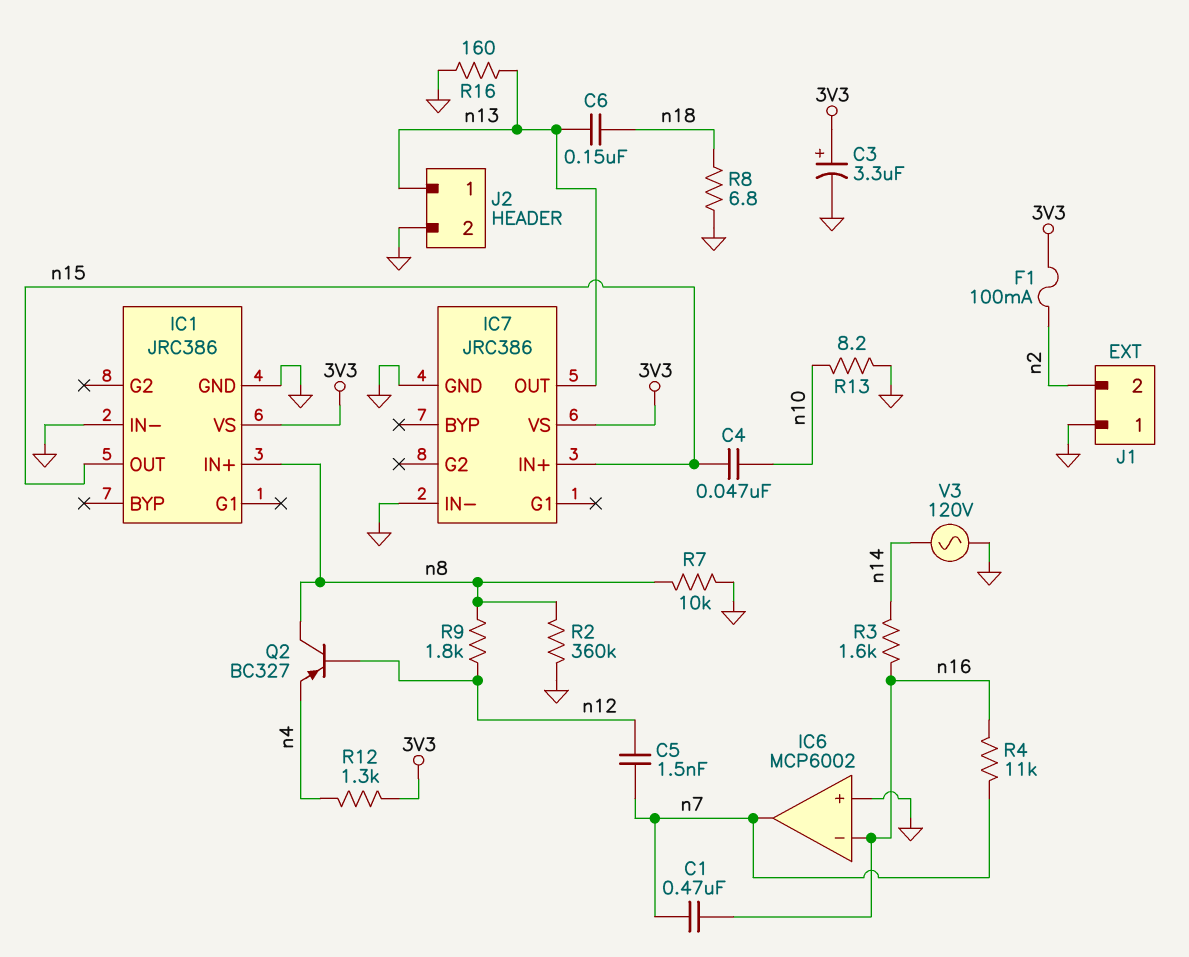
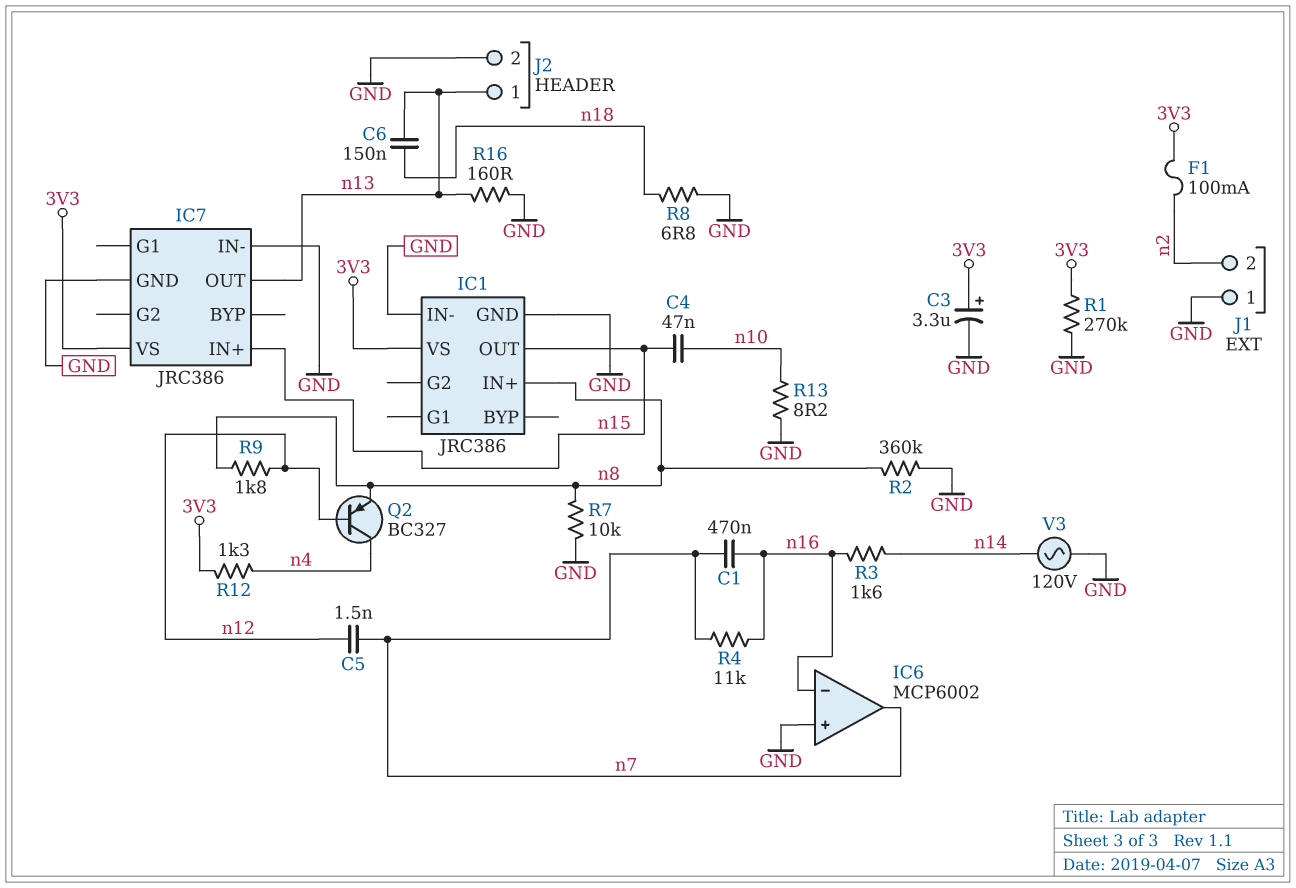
Q2: PNP BC327 (B n12, C n8, E n4) -> PNP BC327 (B n12, C n4, E n8)
R1: none -> 270k (3V3, GND)

